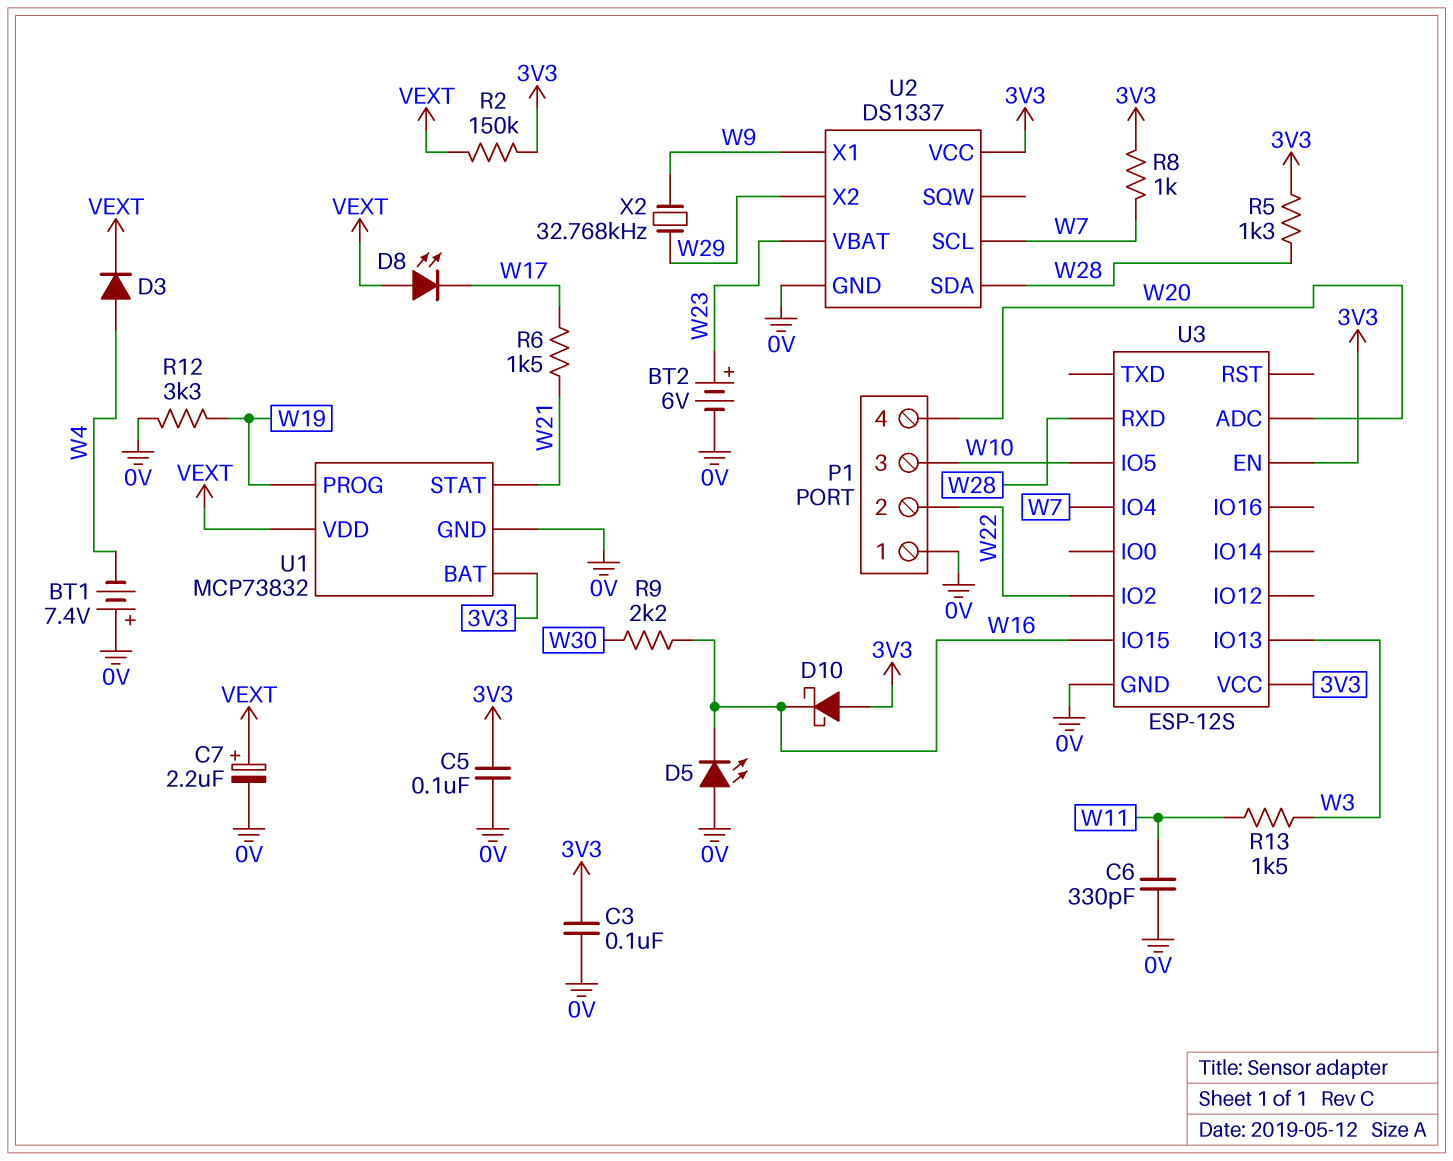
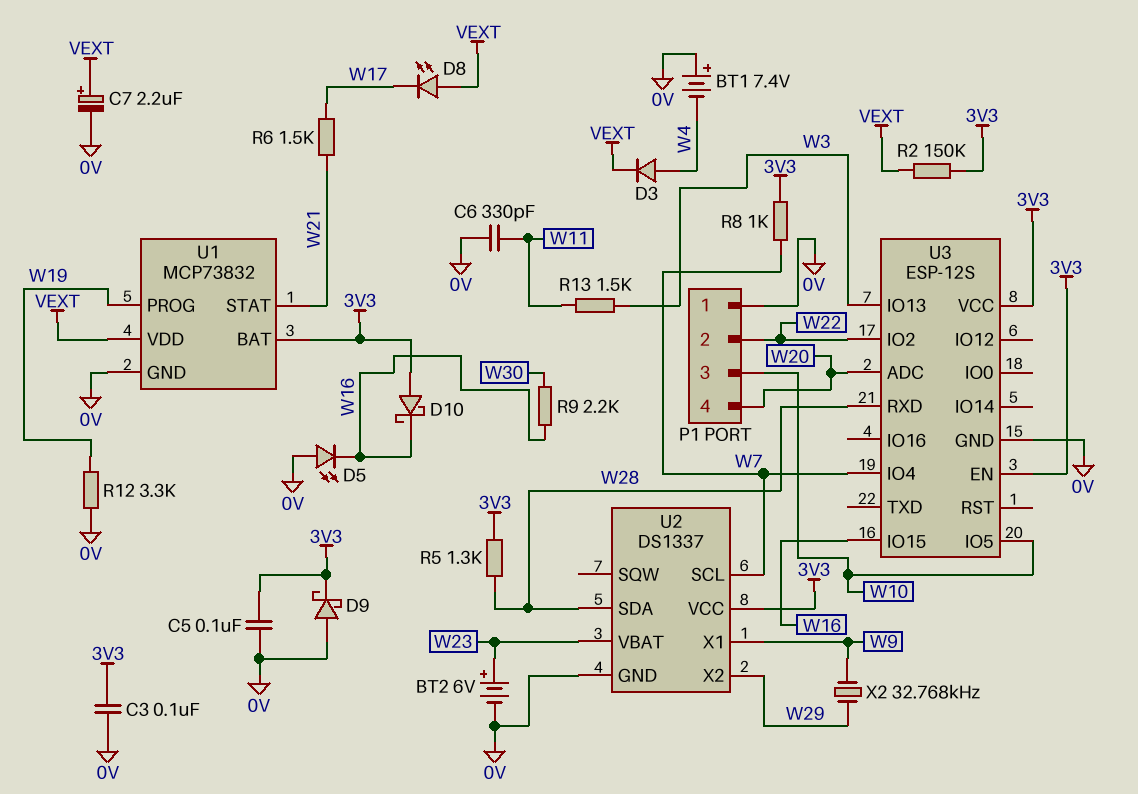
D9: none -> schottky (A 0V, K 3V3)

